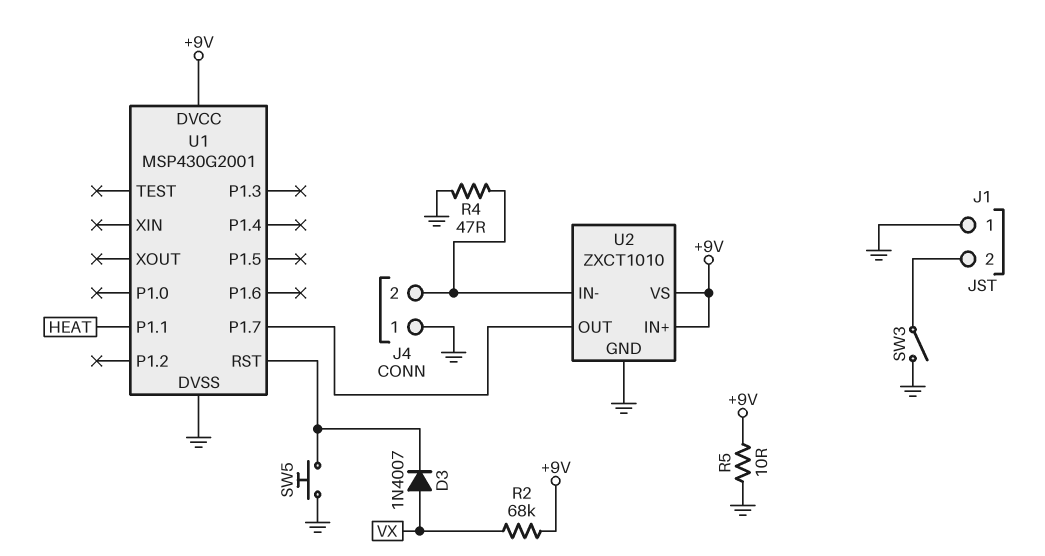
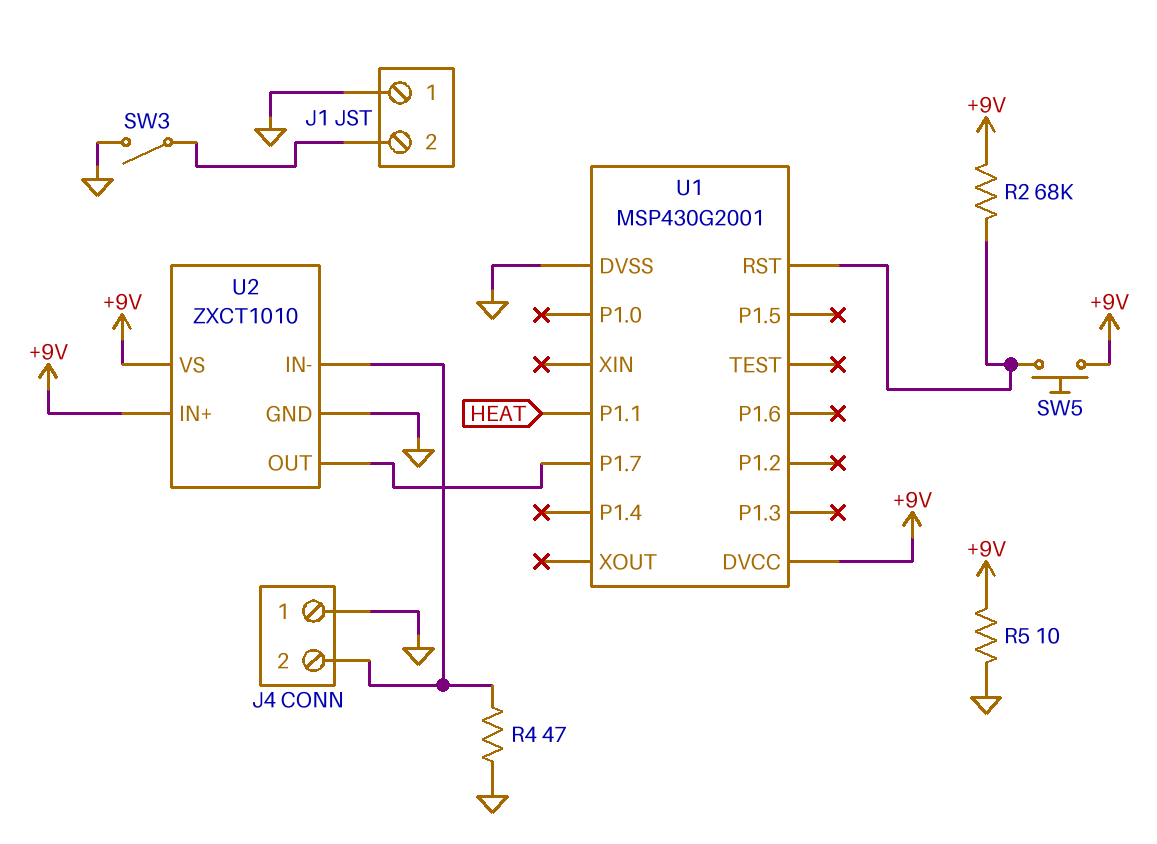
D3: diode 1N4007 (A VX, K U1/RST) -> none
R2: 68k (+9V, VX) -> 68k (+9V, U1/RST)
SW5: button (GND, U1/RST) -> button (+9V, U1/RST)

